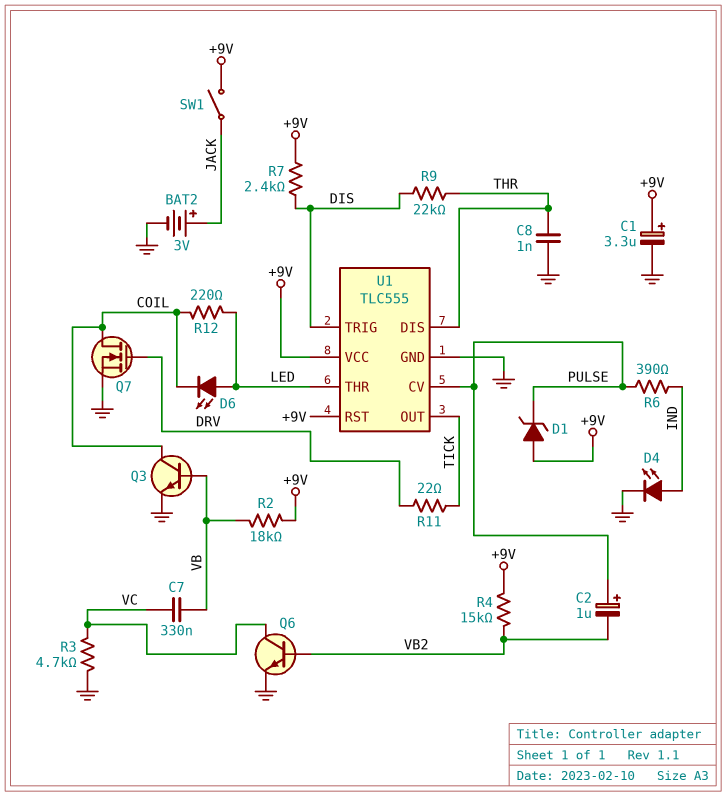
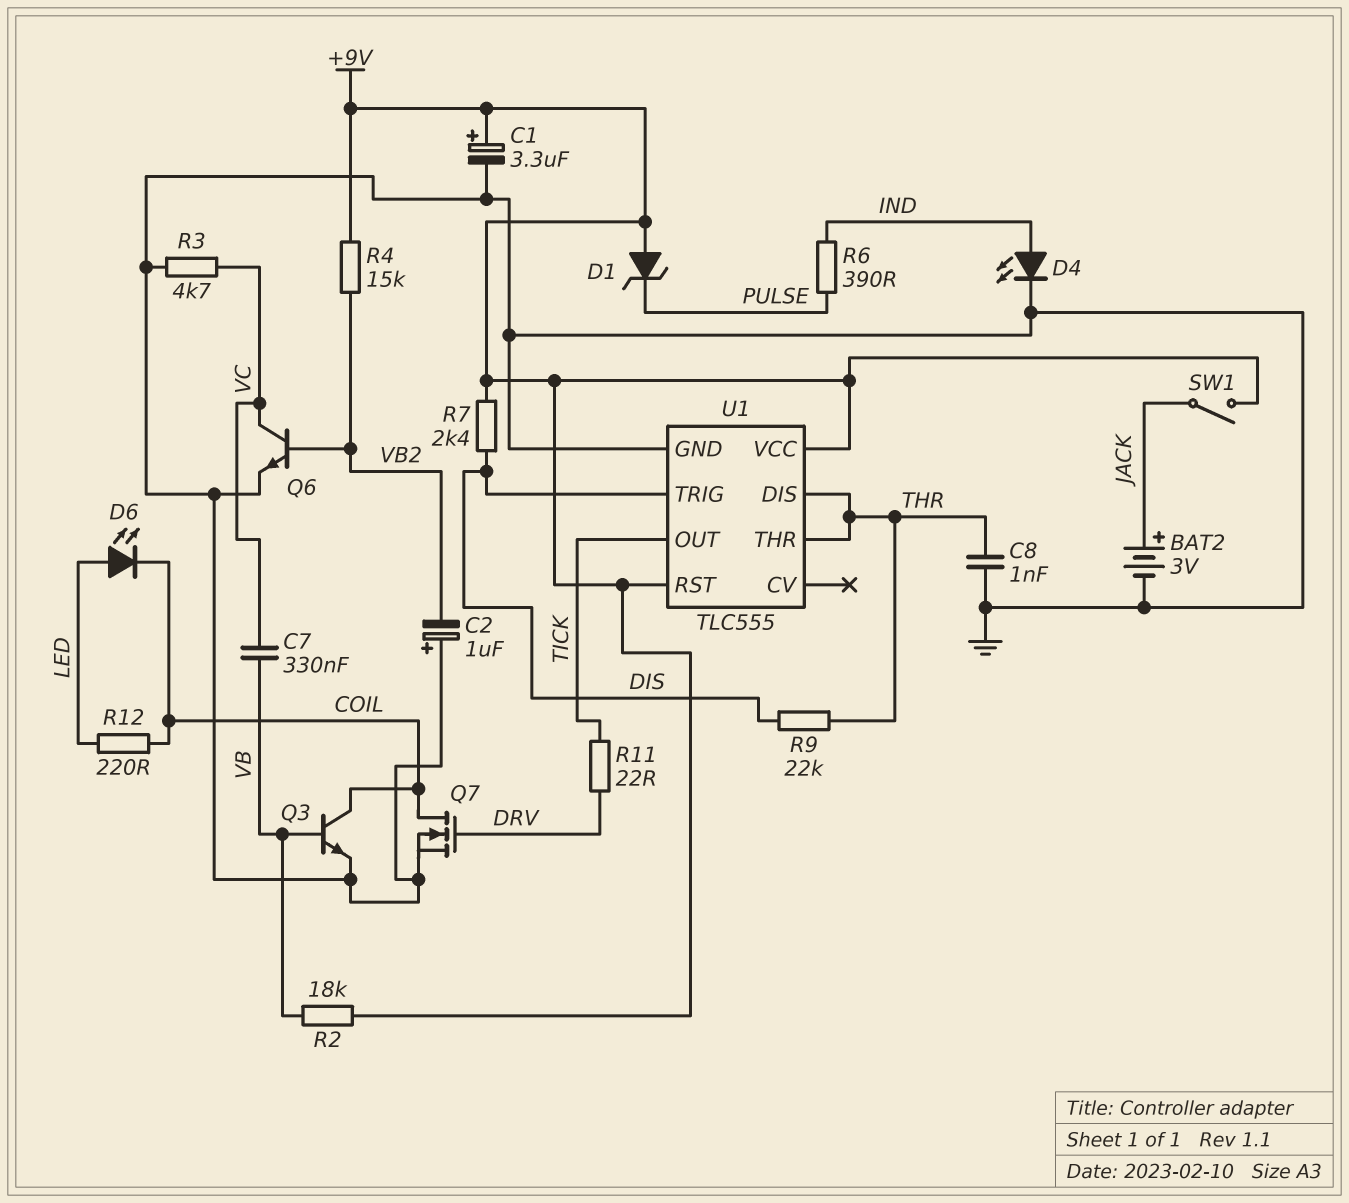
C2: 1uF (plus PULSE, minus VB2) -> 1uF (plus GND, minus VB2)
U1 pin CV: PULSE -> none
U1 pin THR: LED -> THR

